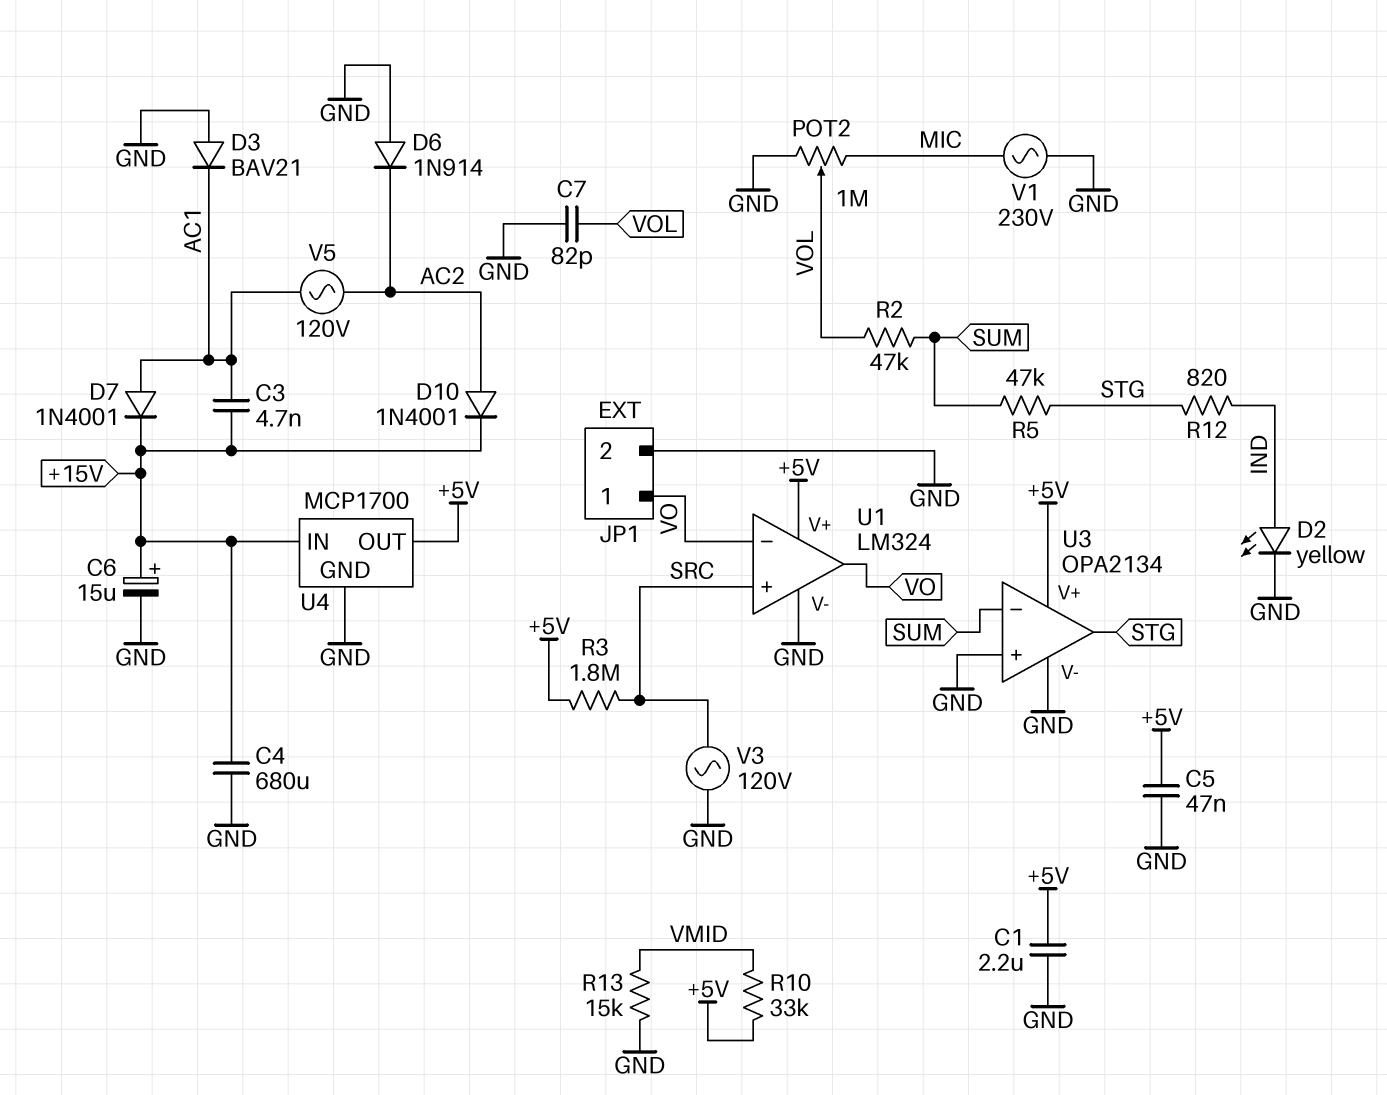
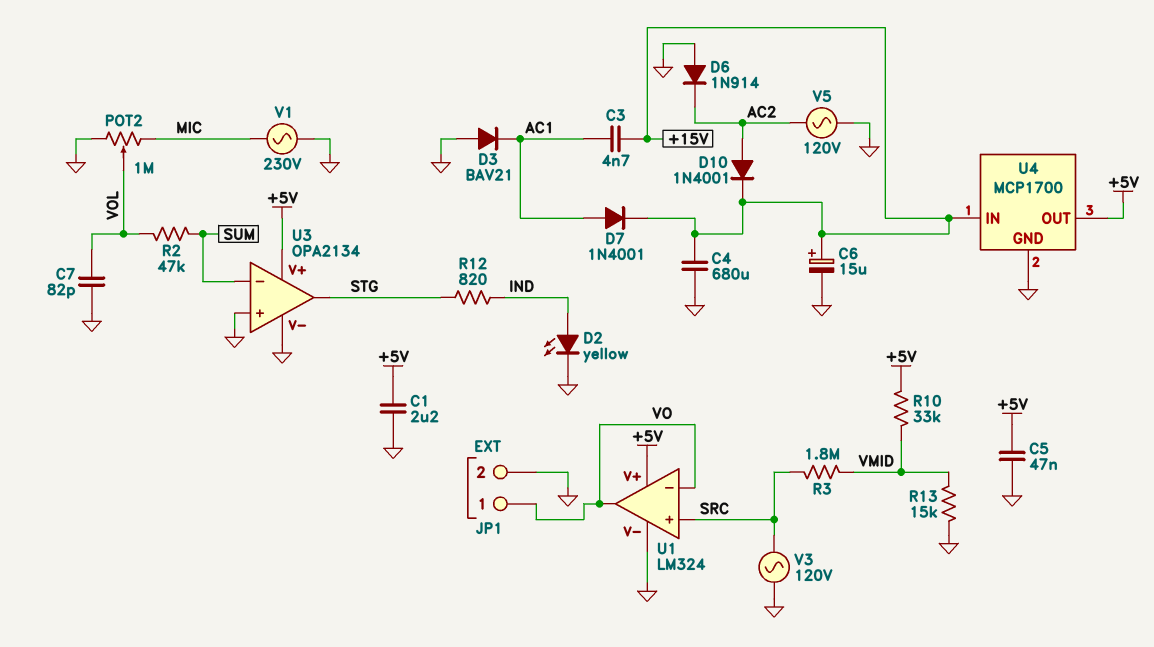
R3: 1.8M (+5V, SRC) -> 1.8M (SRC, VMID)
R5: 47k (STG, SUM) -> none
V5: AC 120V (AC1, AC2) -> AC 120V (AC2, GND)

